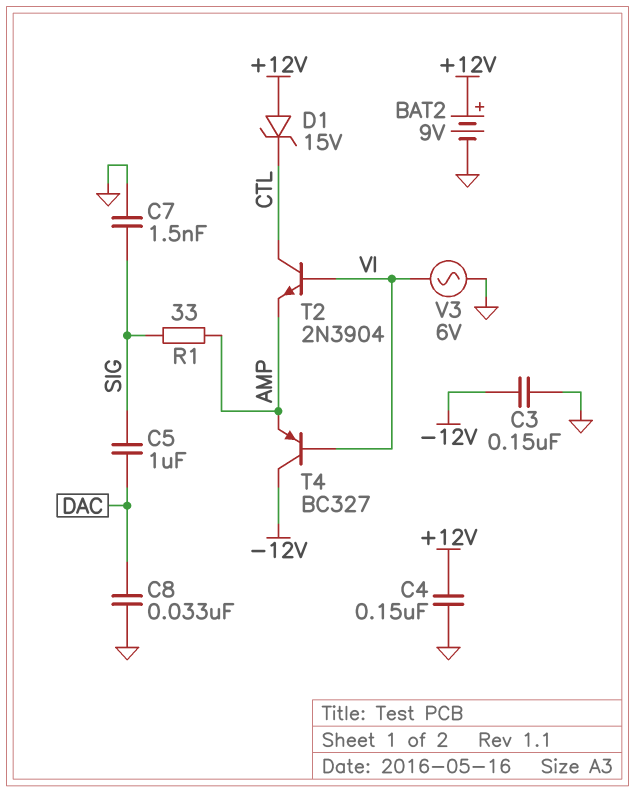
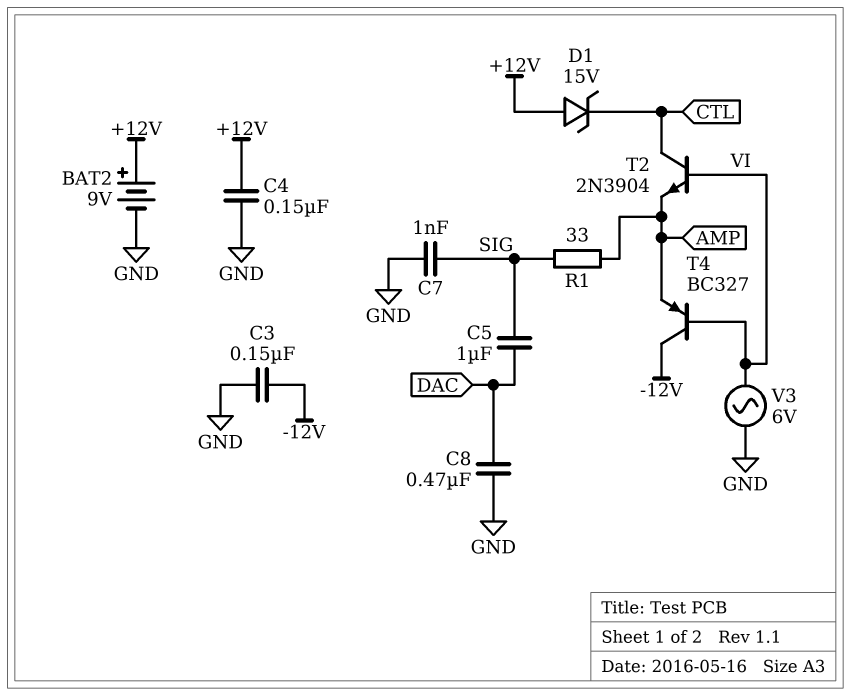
C7: 1.5nF (GND, SIG) -> 1nF (GND, SIG)
C8: 33nF (DAC, GND) -> 470nF (DAC, GND)

